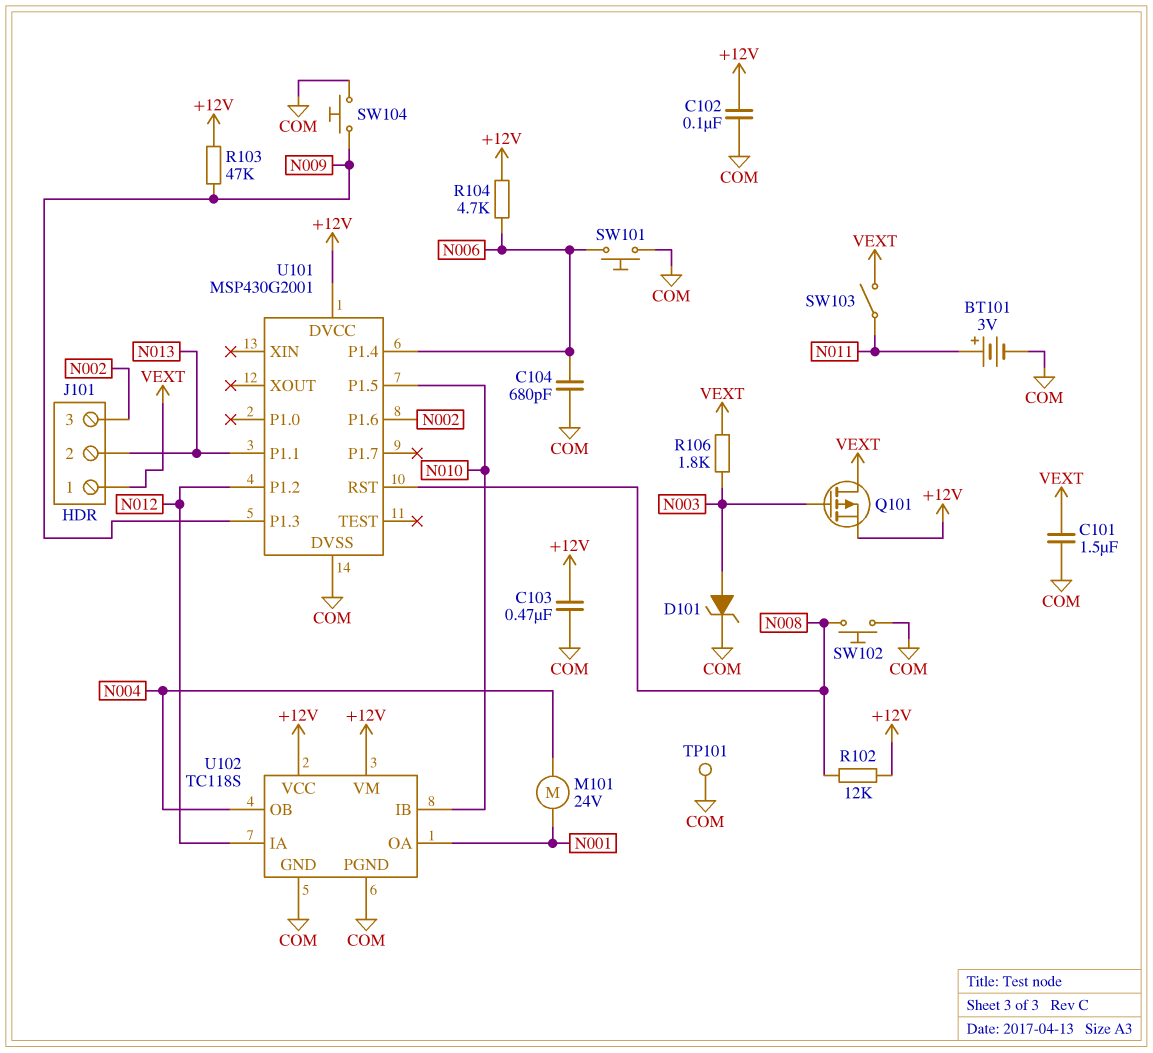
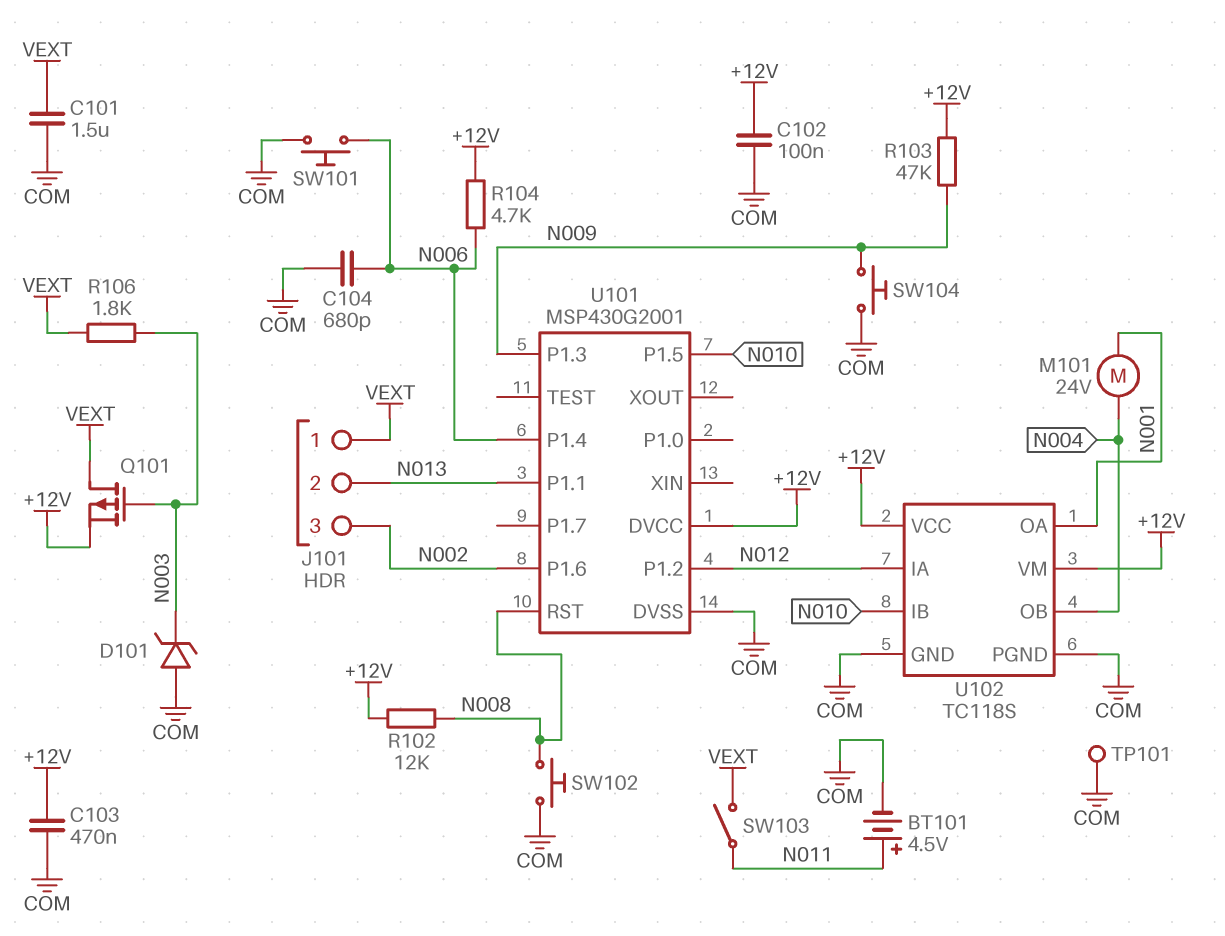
BT101: 3V (plus N011, minus COM) -> 4.5V (plus N011, minus COM)
D101: zener (A N003, K COM) -> zener (A COM, K N003)

